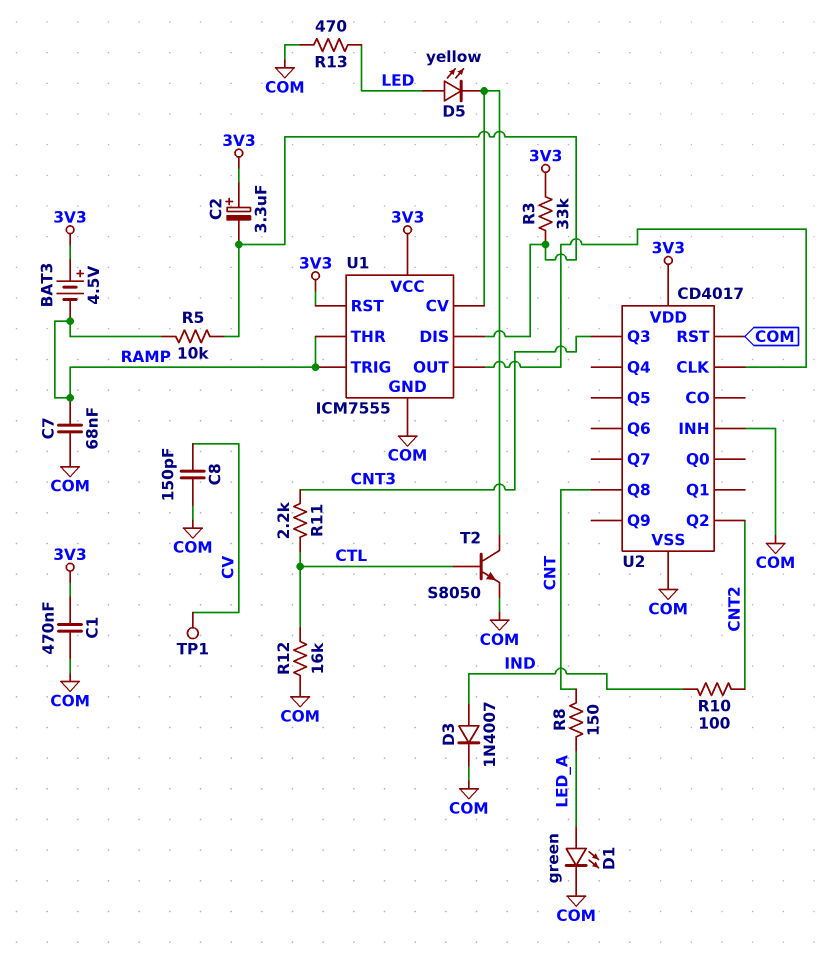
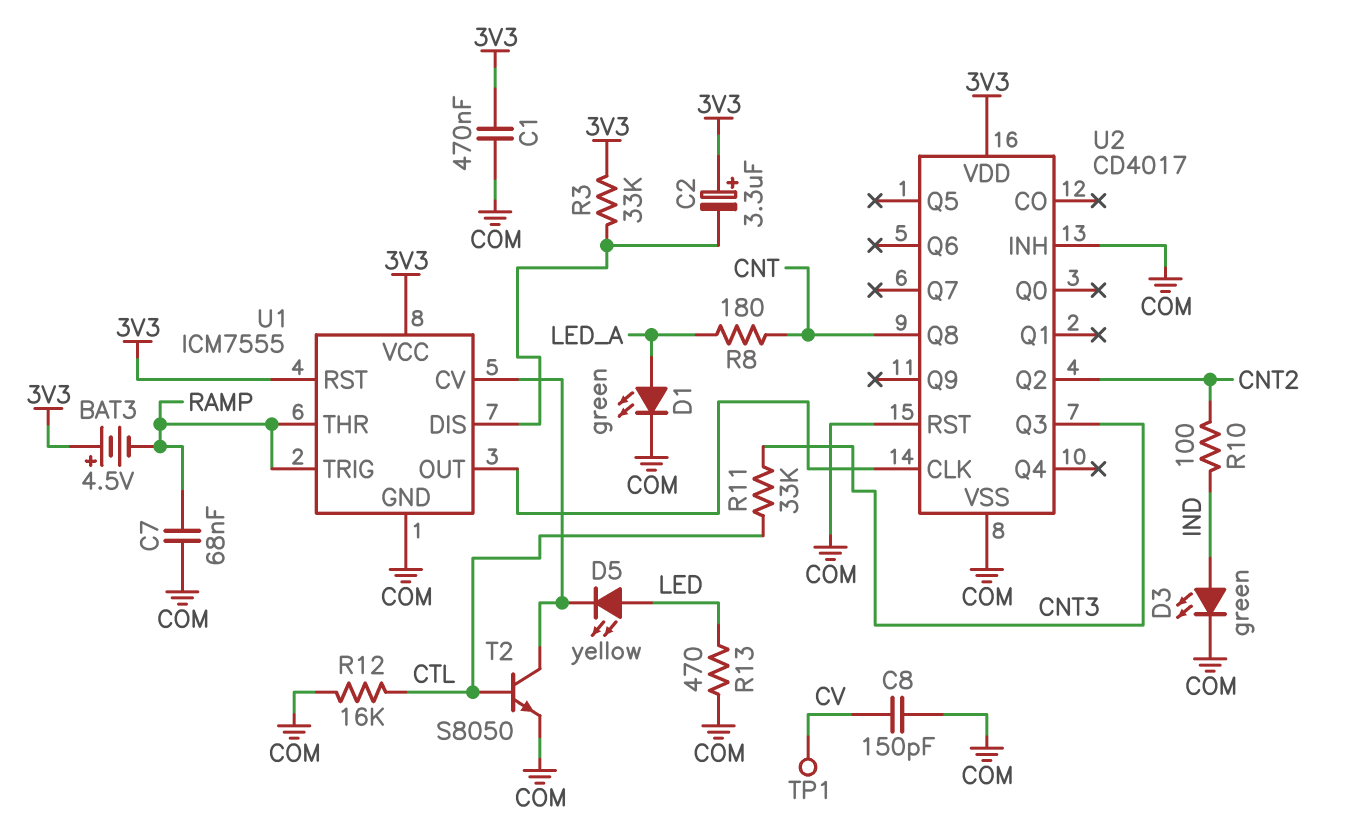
D3: diode 1N4007 (A IND, K COM) -> LED green (A IND, K COM)
R5: 10k (RAMP, U1/DIS) -> none
R8: 150 (CNT, LED_A) -> 180 (CNT, LED_A)
R11: 2.2k (CNT3, CTL) -> 33k (CNT3, CTL)

